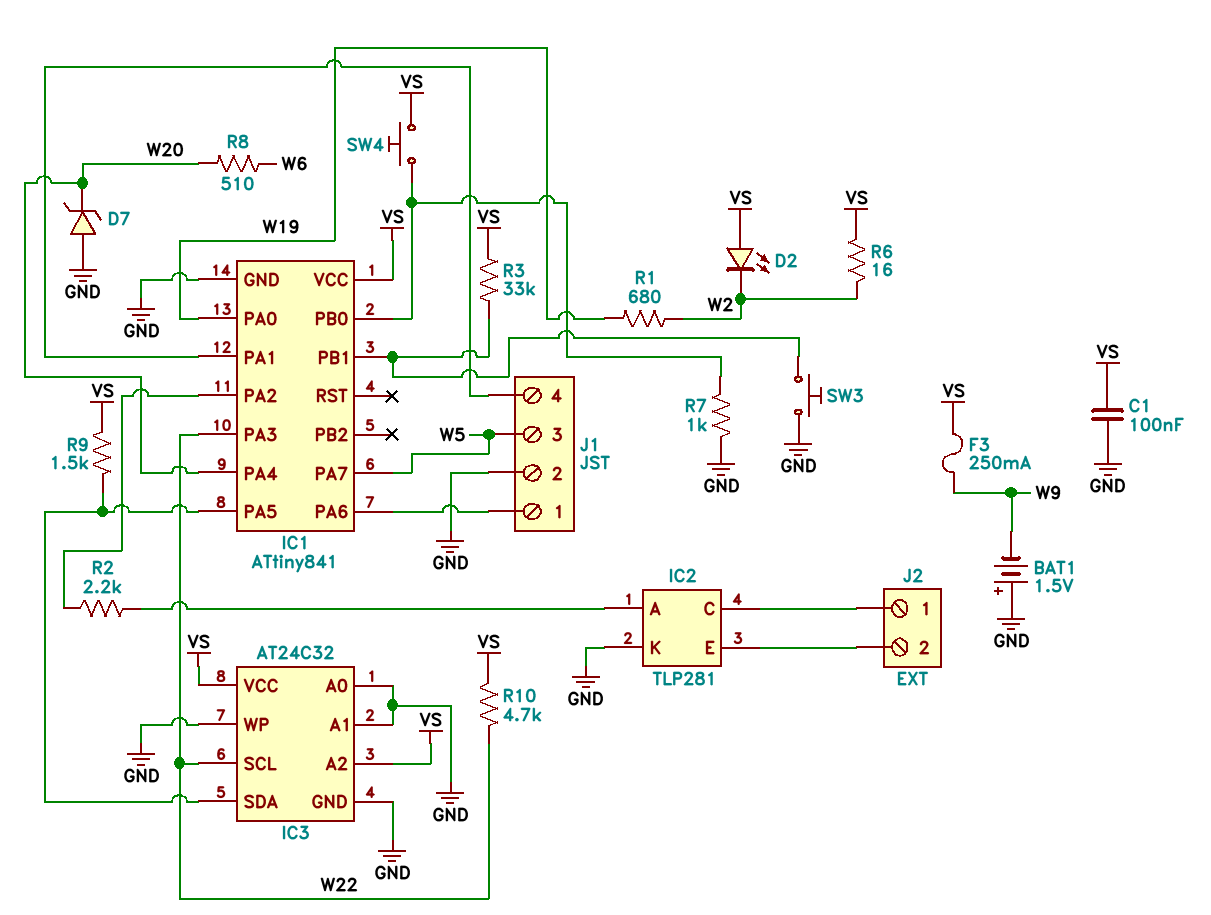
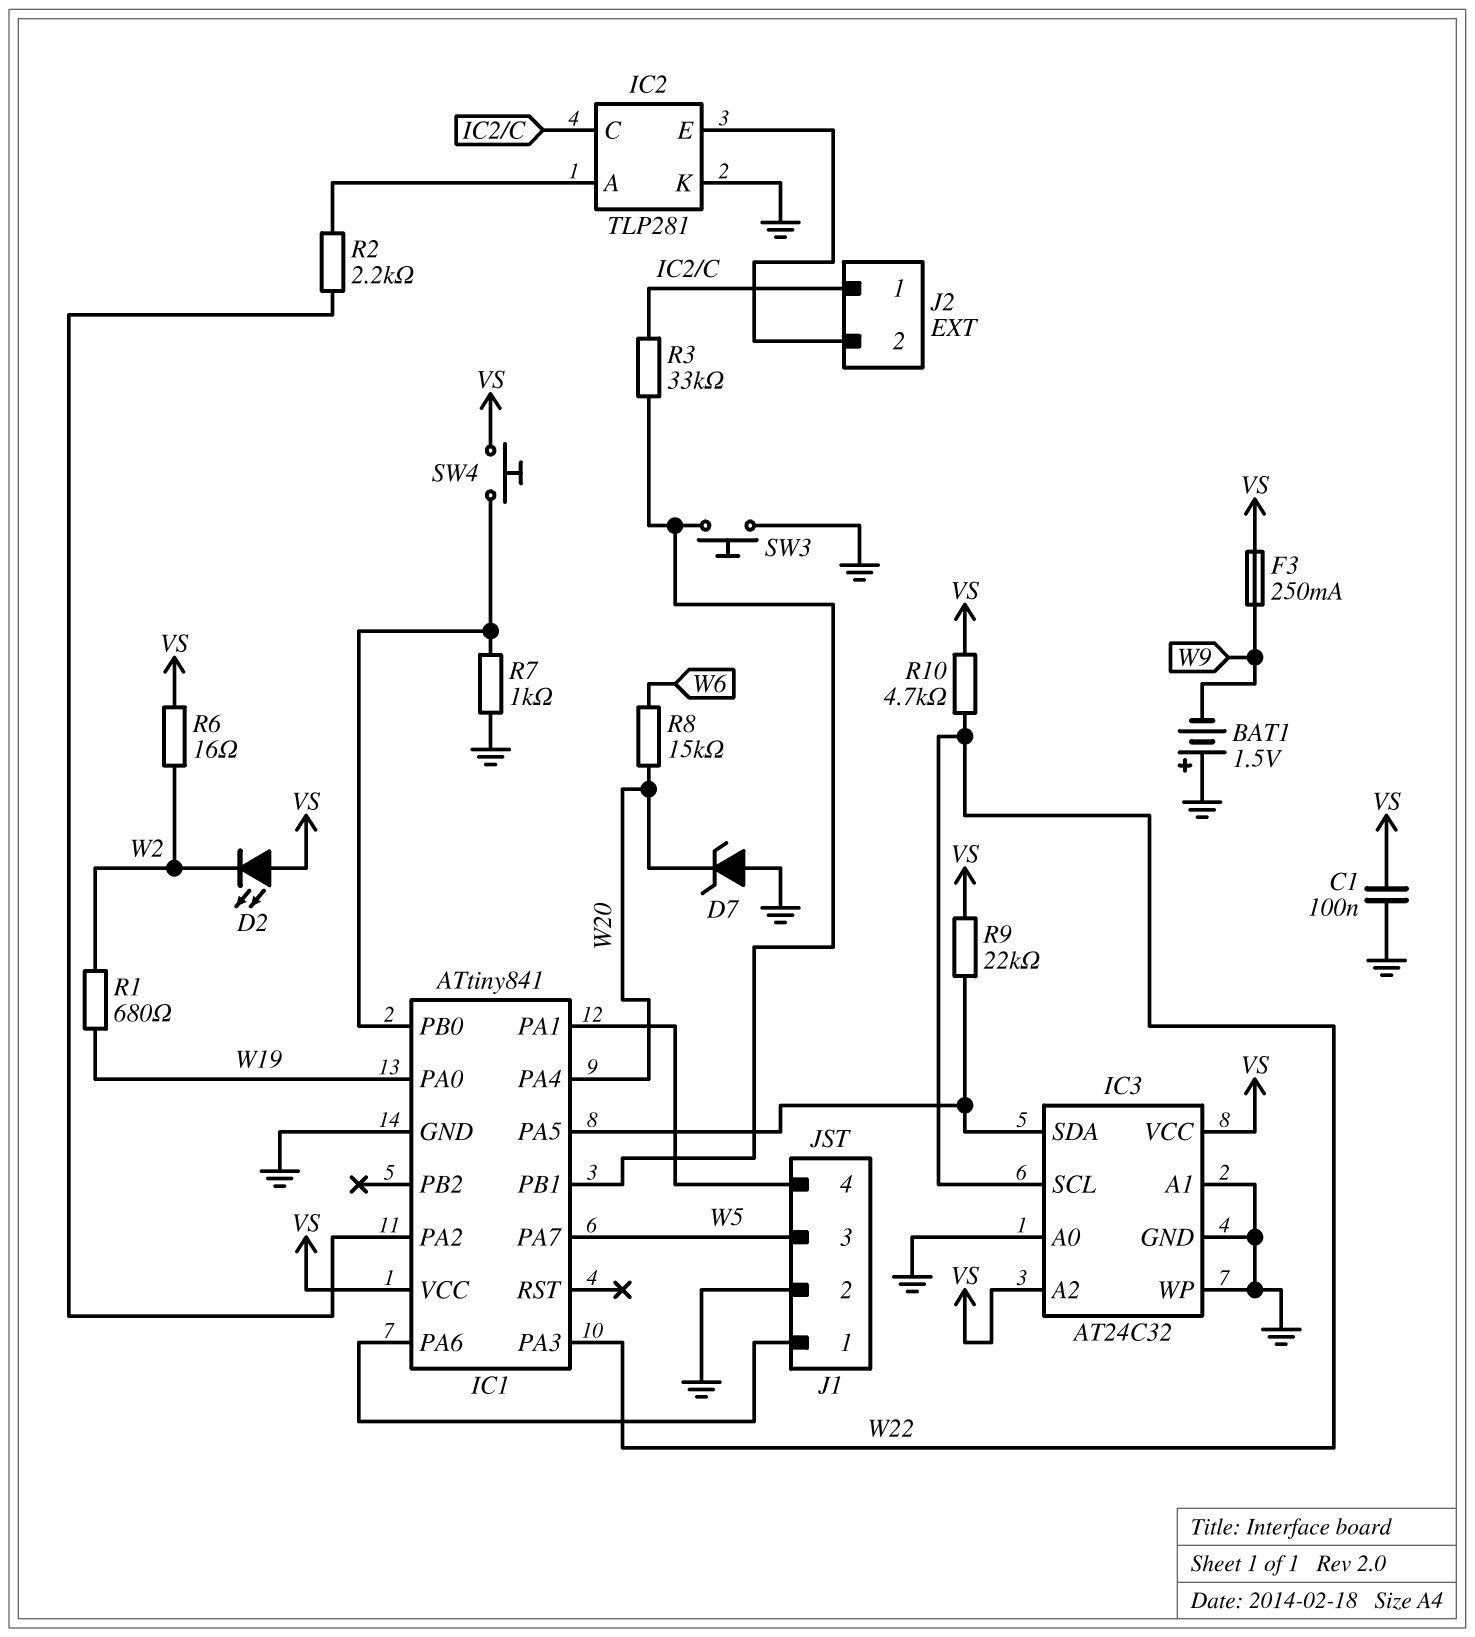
R3: 33k (IC1/PB1, VS) -> 33k (IC1/PB1, IC2/C)
R8: 510 (W6, W20) -> 15k (W6, W20)
R9: 1.5k (IC1/PA5, VS) -> 22k (IC1/PA5, VS)

